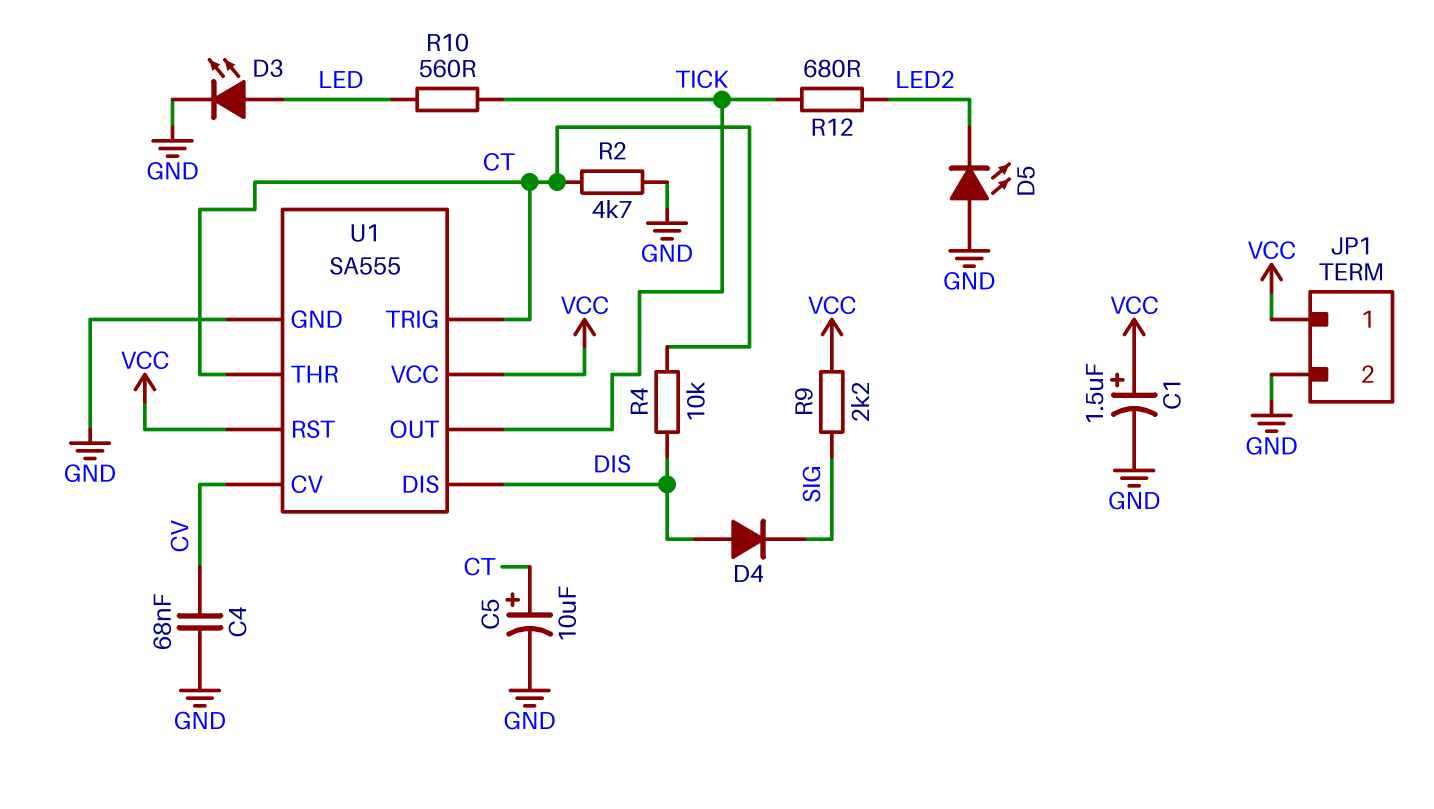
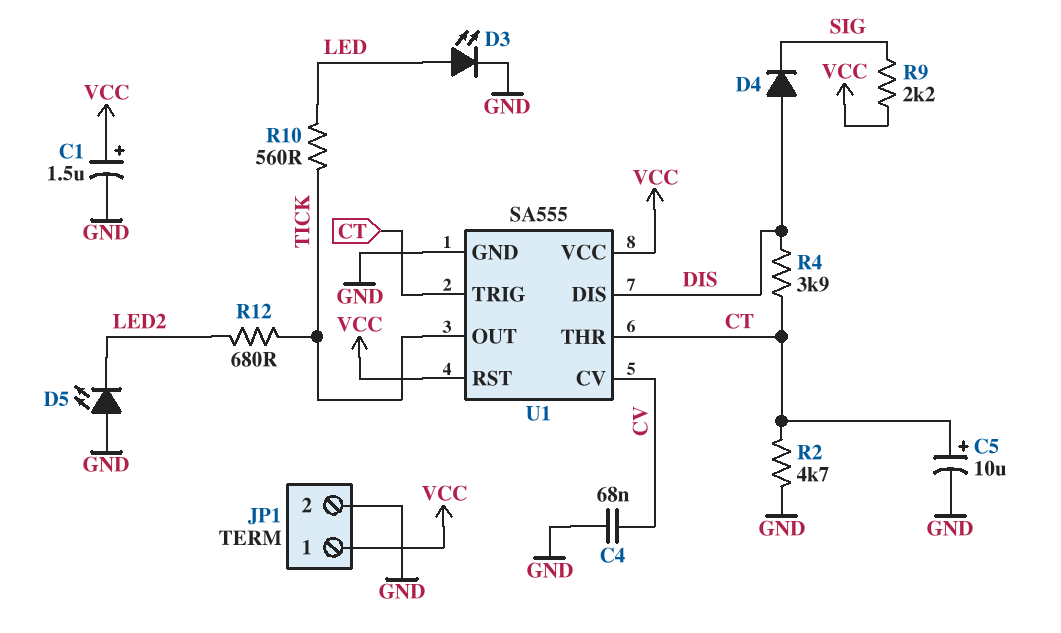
R4: 10k (CT, DIS) -> 3.9k (CT, DIS)

